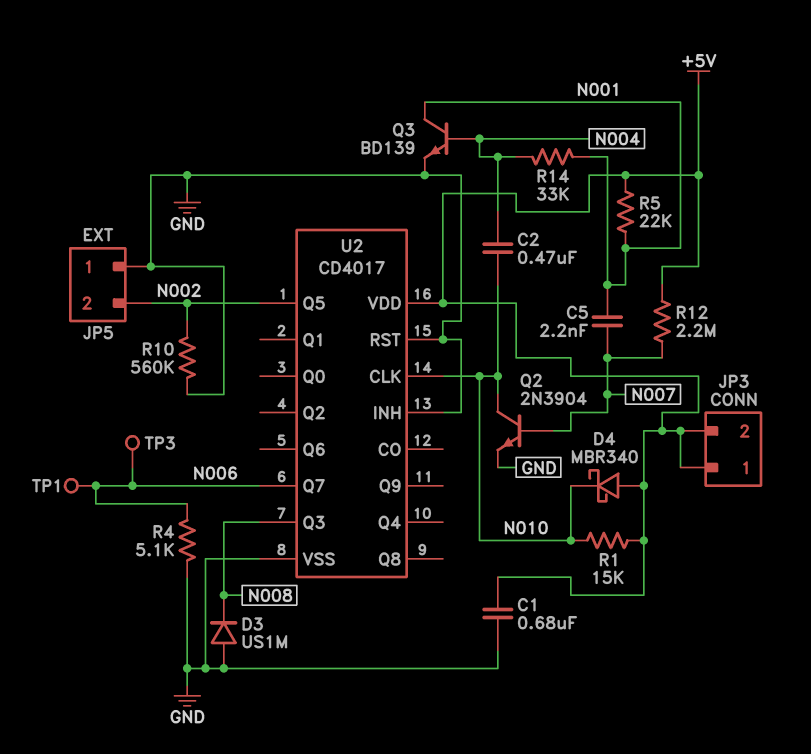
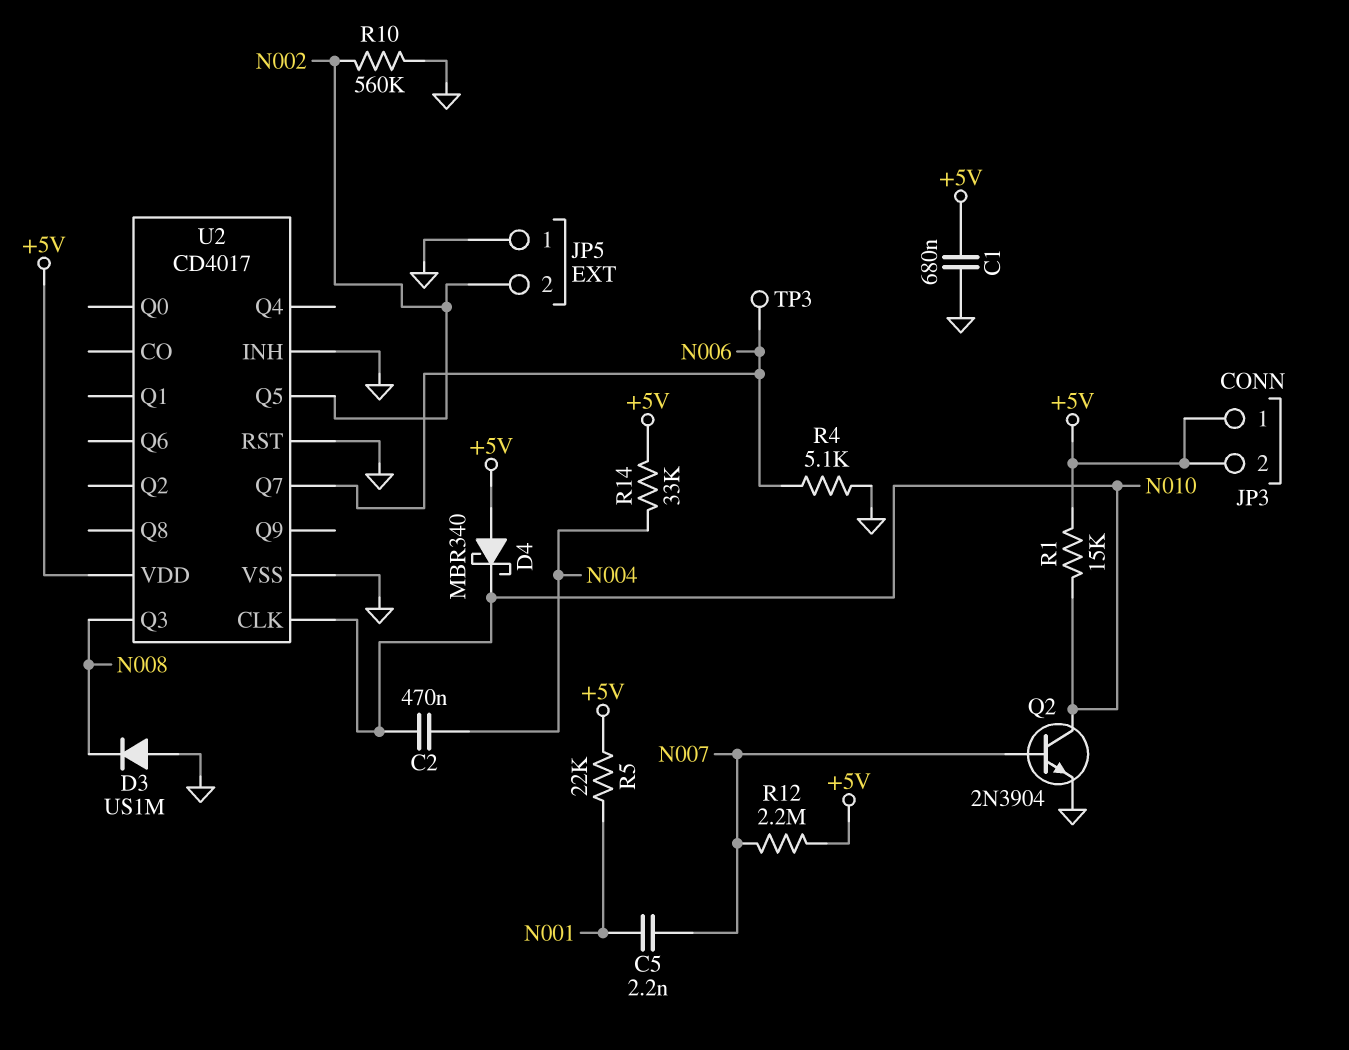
Q3: NPN BD139 (B N004, C N001, E GND) -> none
R14: 33k (N001, N004) -> 33k (+5V, N004)
TP1: test point (N006) -> none

